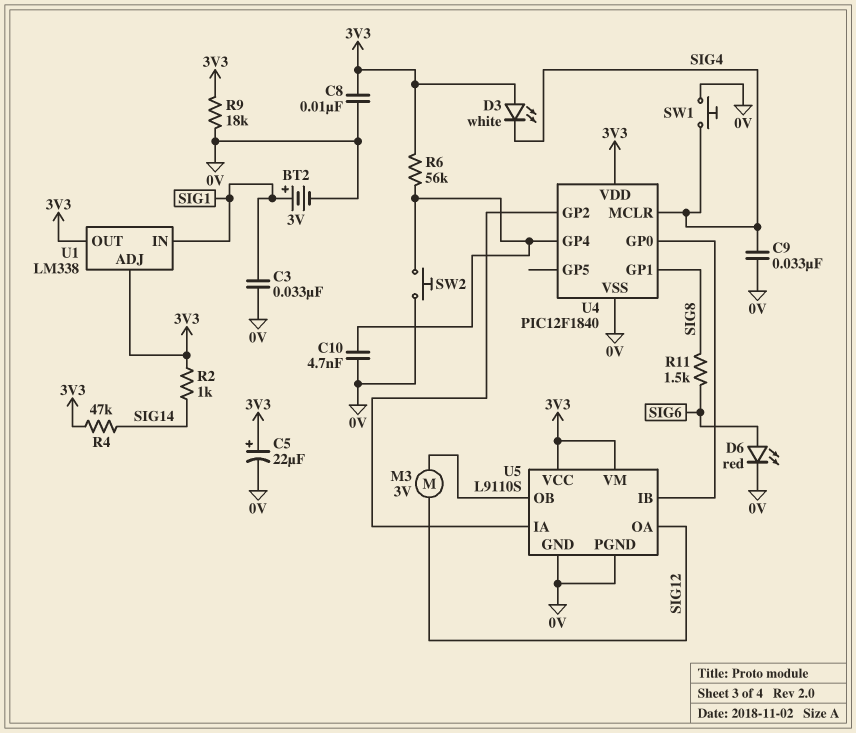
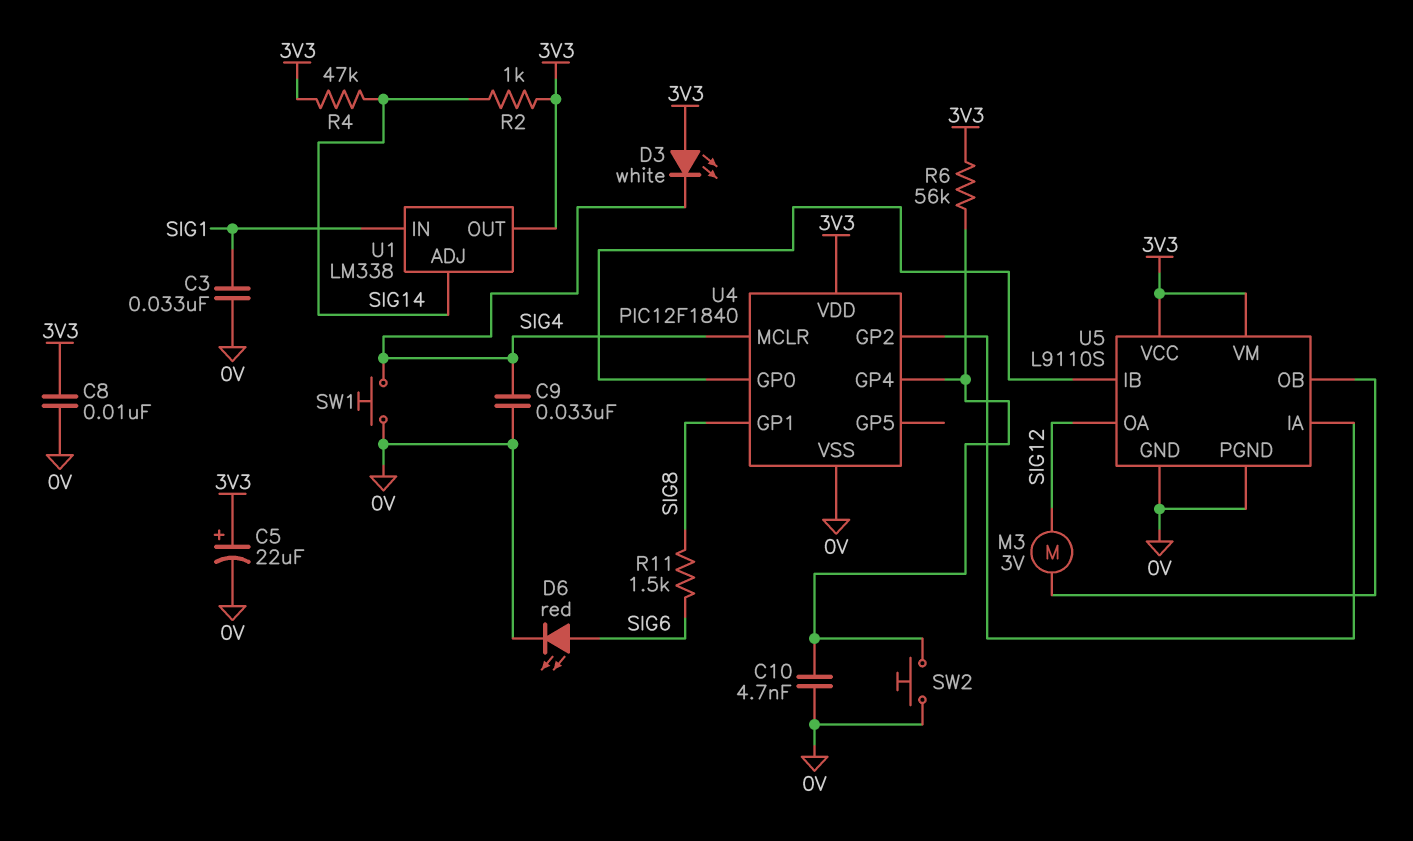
BT2: 3V (plus SIG1, minus 0V) -> none
R9: 18k (0V, 3V3) -> none
U1 pin ADJ: 3V3 -> SIG14

